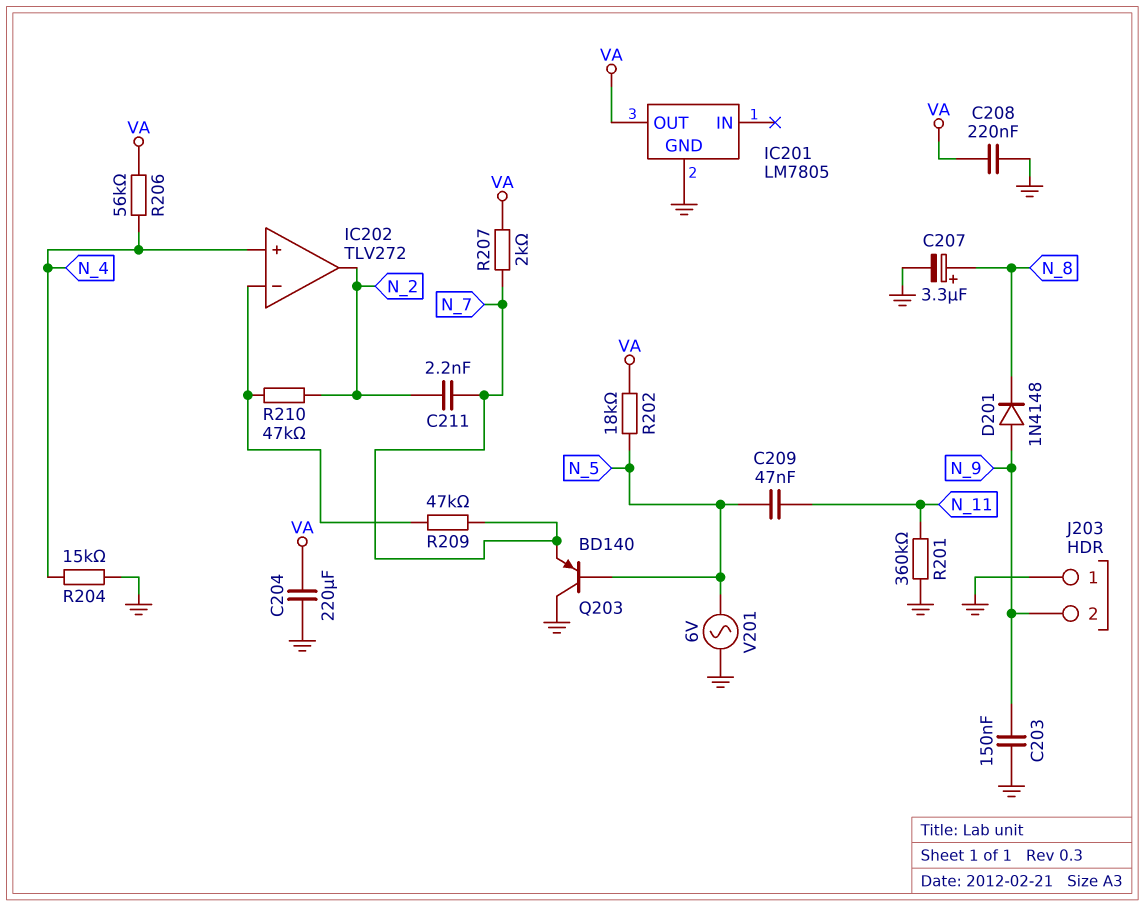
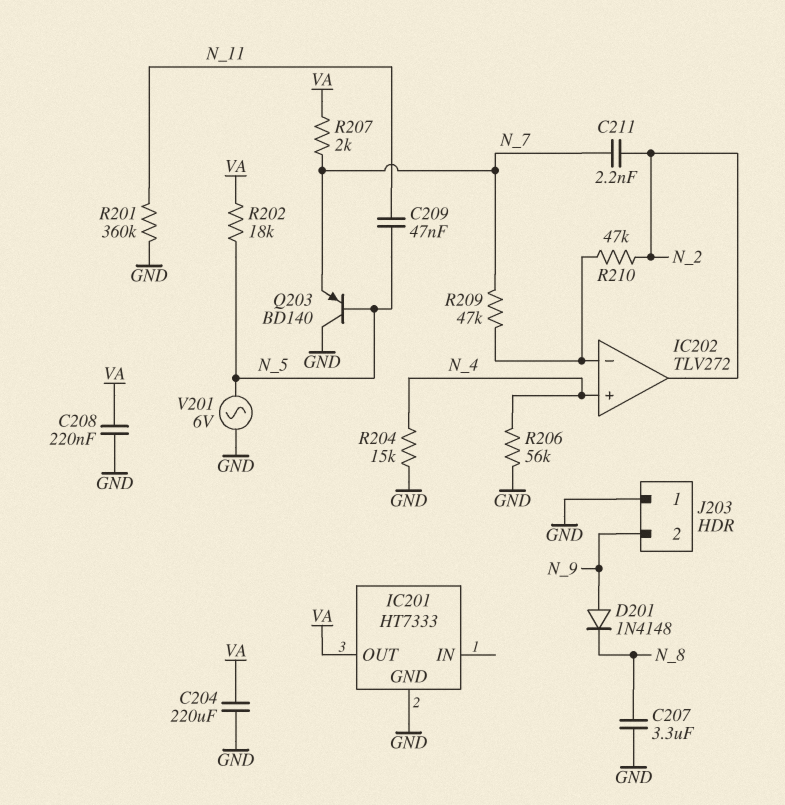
C203: 150nF (GND, N_9) -> none
C207: 3.3uF (plus N_8, minus GND) -> 3.3uF (GND, N_8)
IC201: LM7805 -> HT7333
R206: 56k (N_4, VA) -> 56k (GND, N_4)

